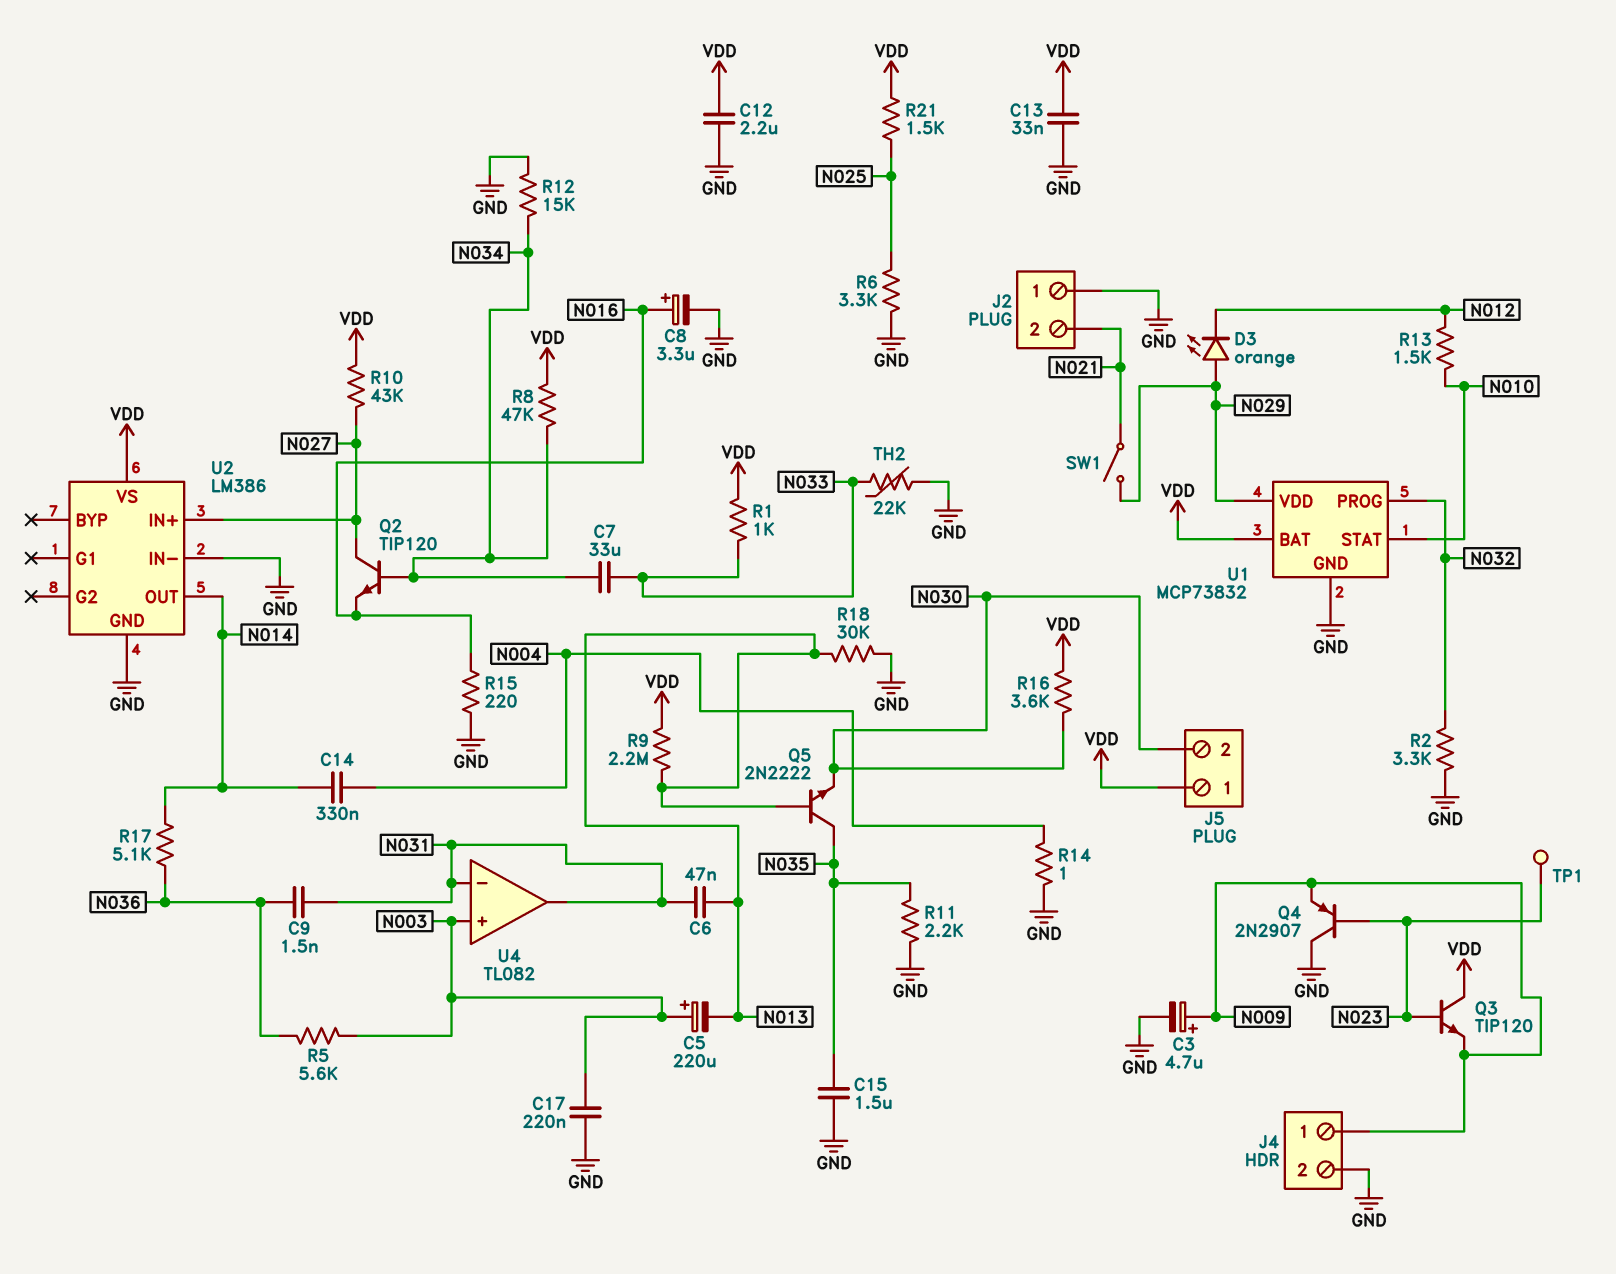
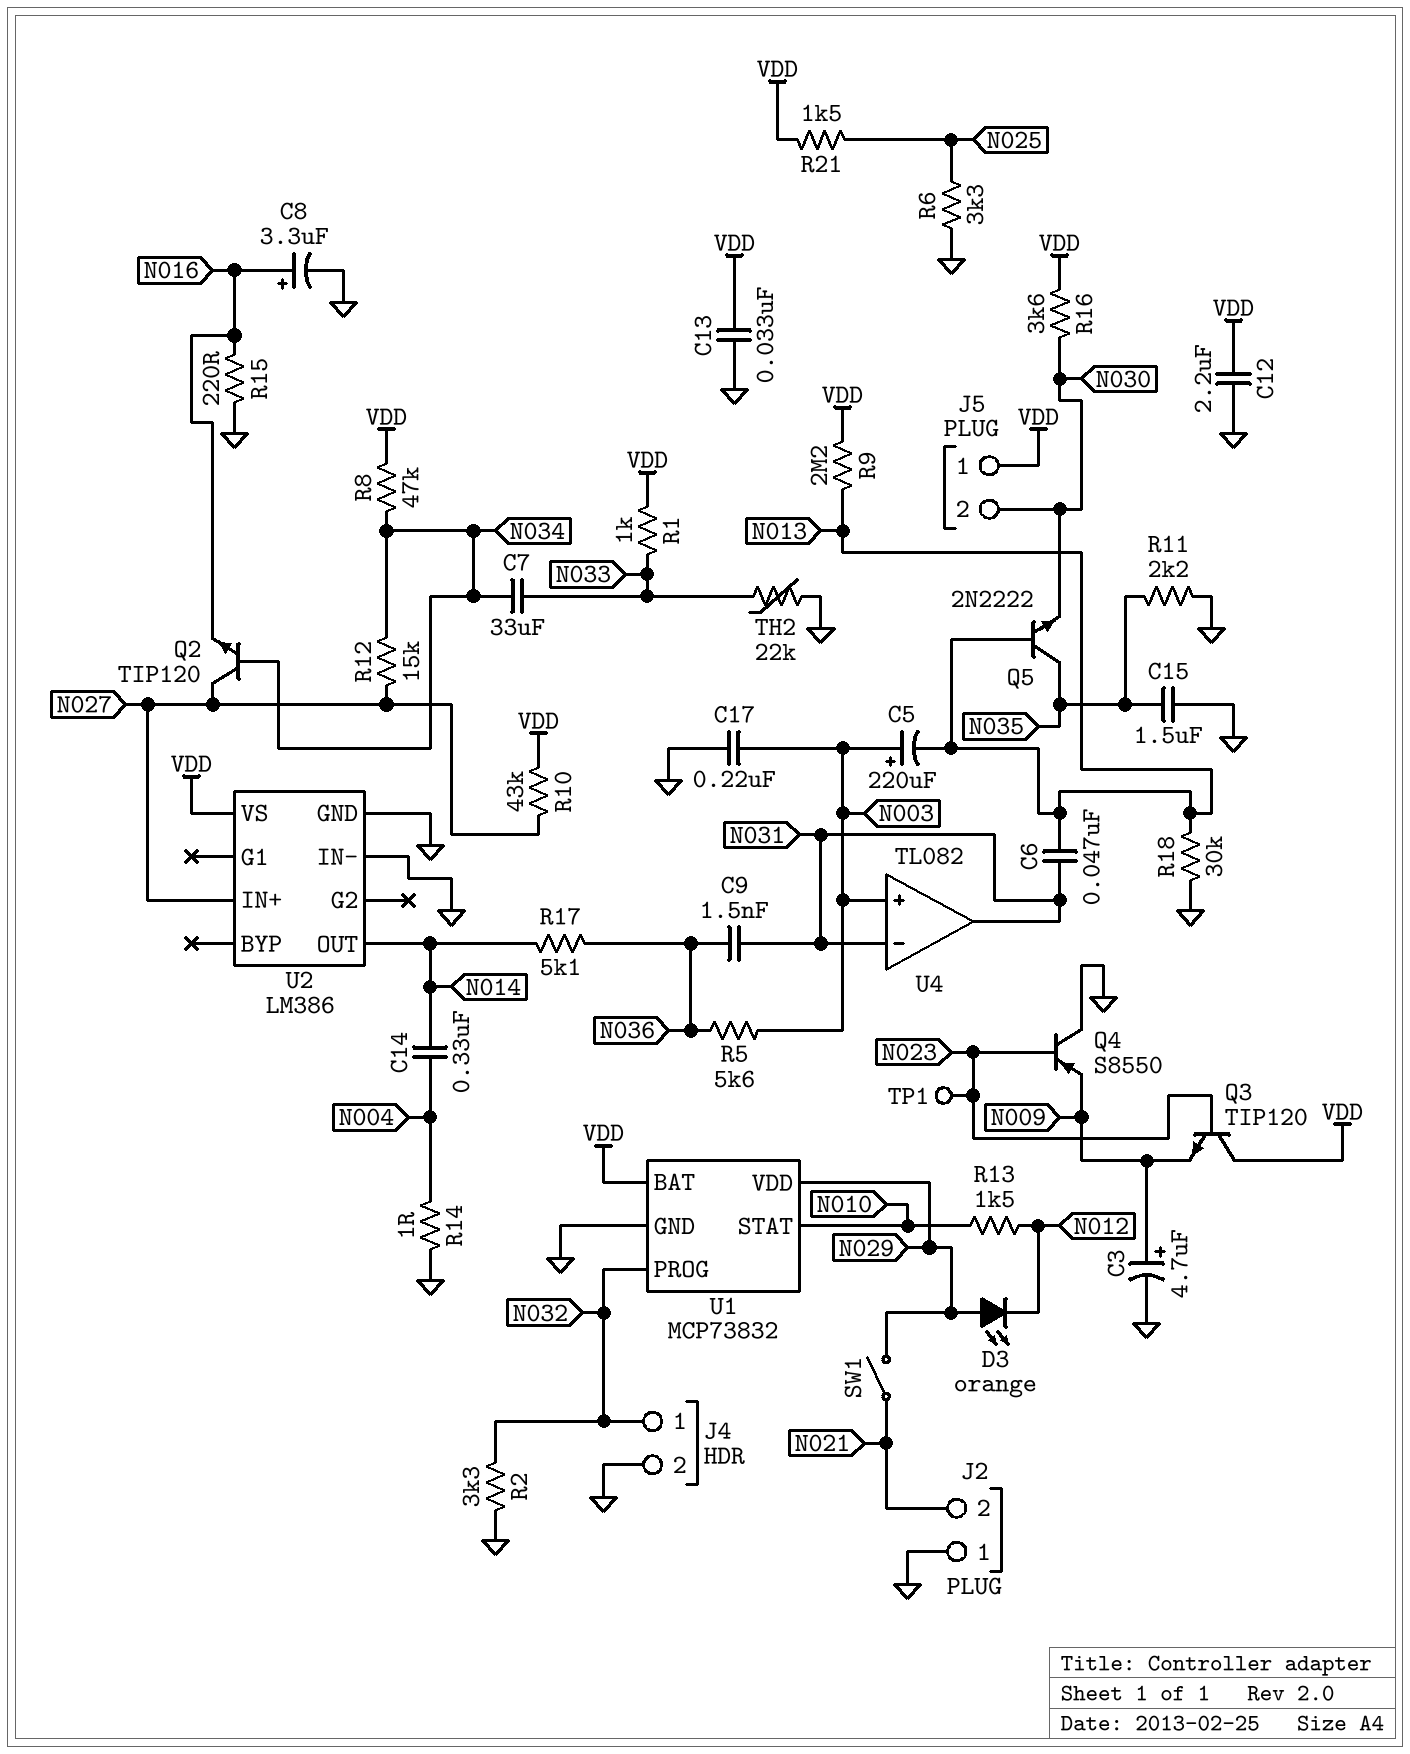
J4 pin 1: N009 -> N032
Q4: PNP 2N2907 (B N023, C GND, E N009) -> PNP S8550 (B N023, C GND, E N009)
R12: 15k (GND, N034) -> 15k (N027, N034)

